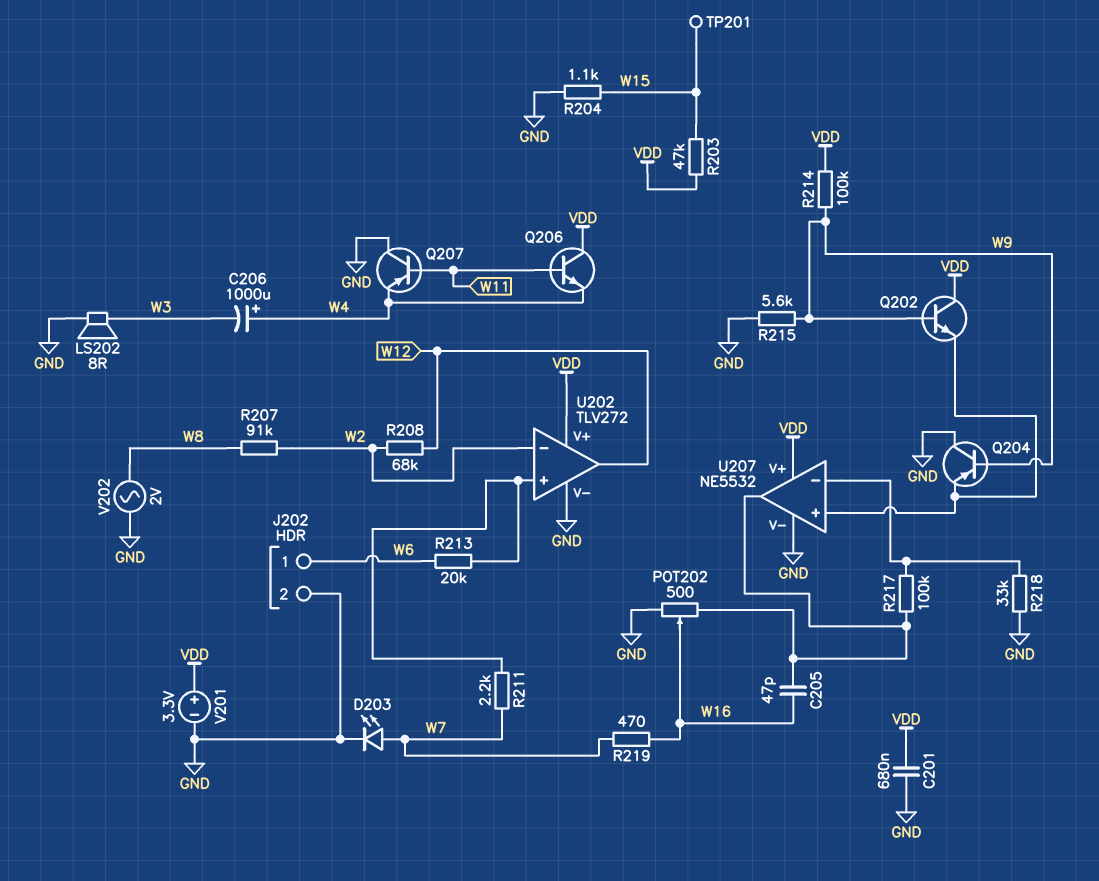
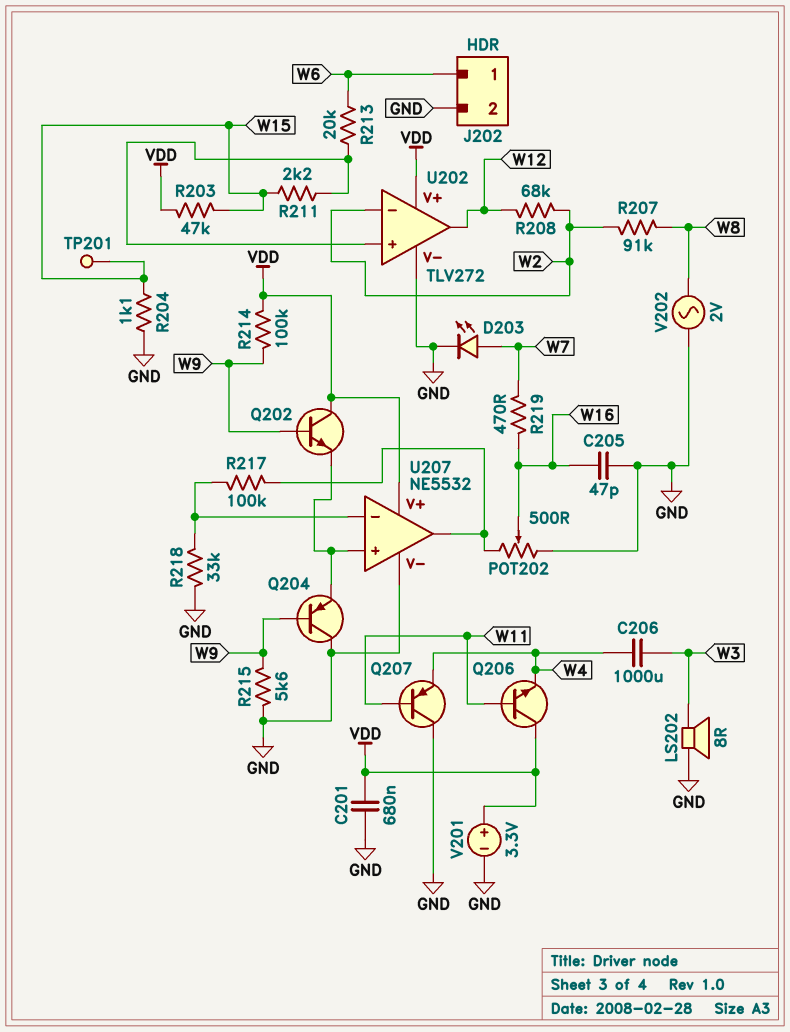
C205: 47pF (U207/out, W16) -> 47pF (GND, W16)
C206: 1000uF (plus W4, minus W3) -> 1000uF (W3, W4)
R211: 2.2k (U202/in+, W7) -> 2.2k (U202/in+, W15)

